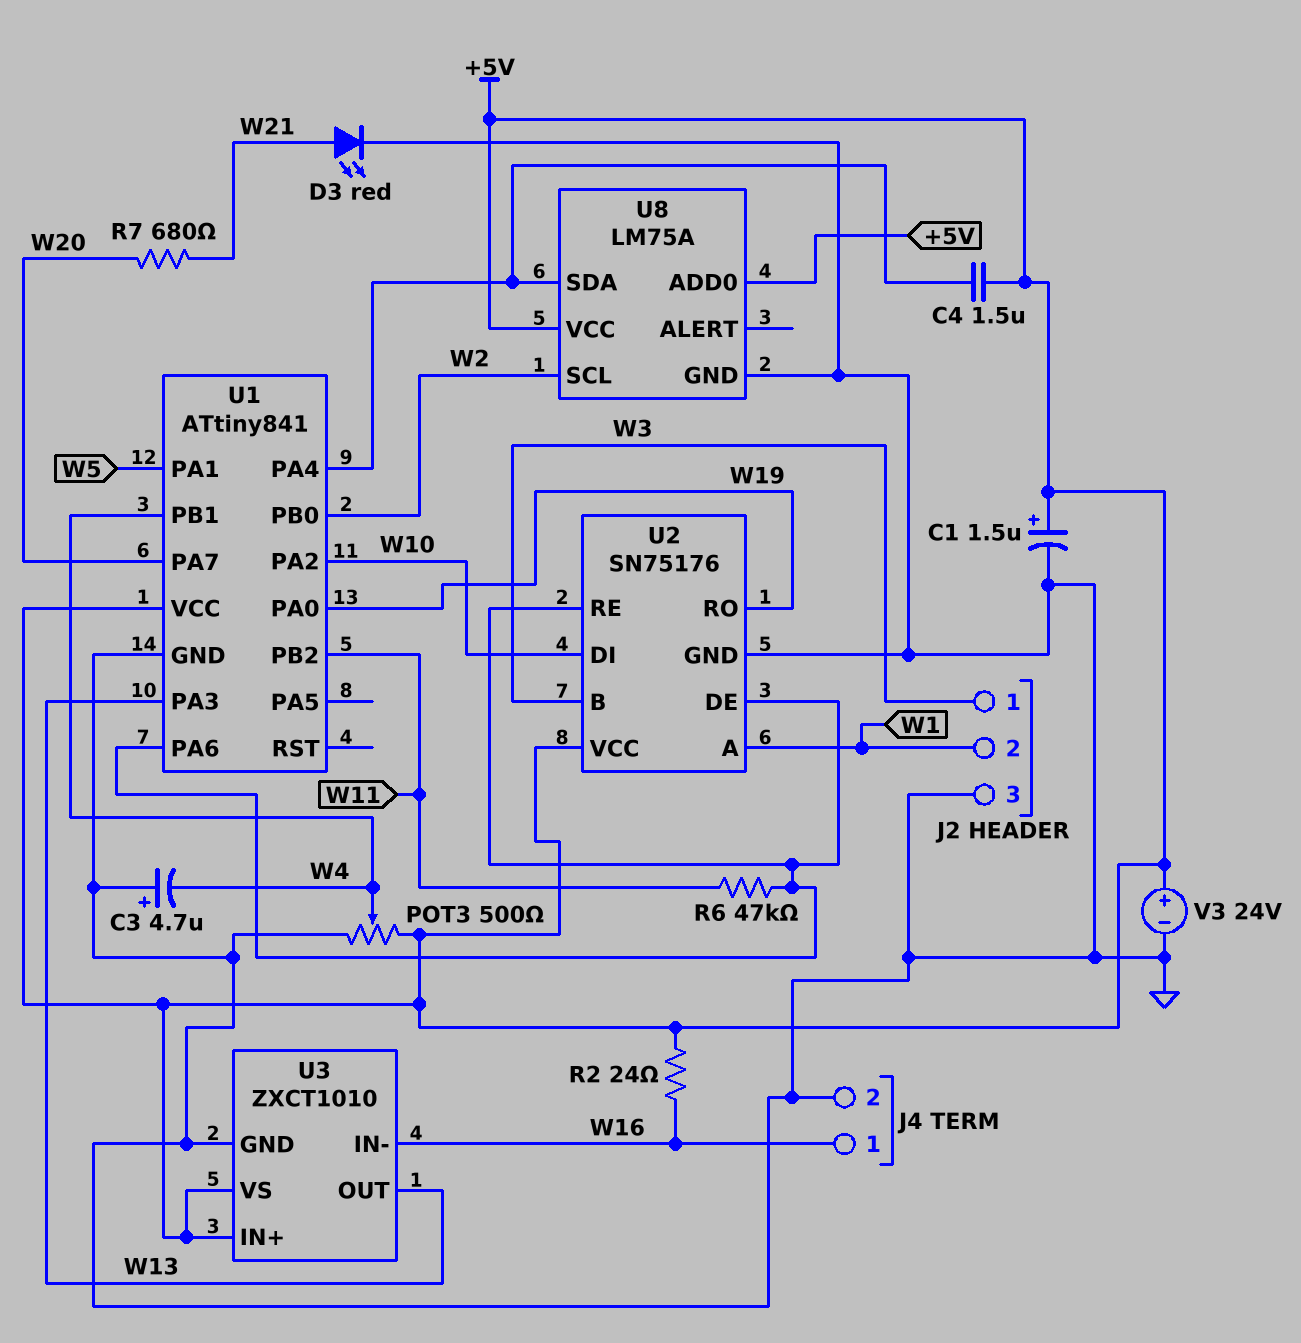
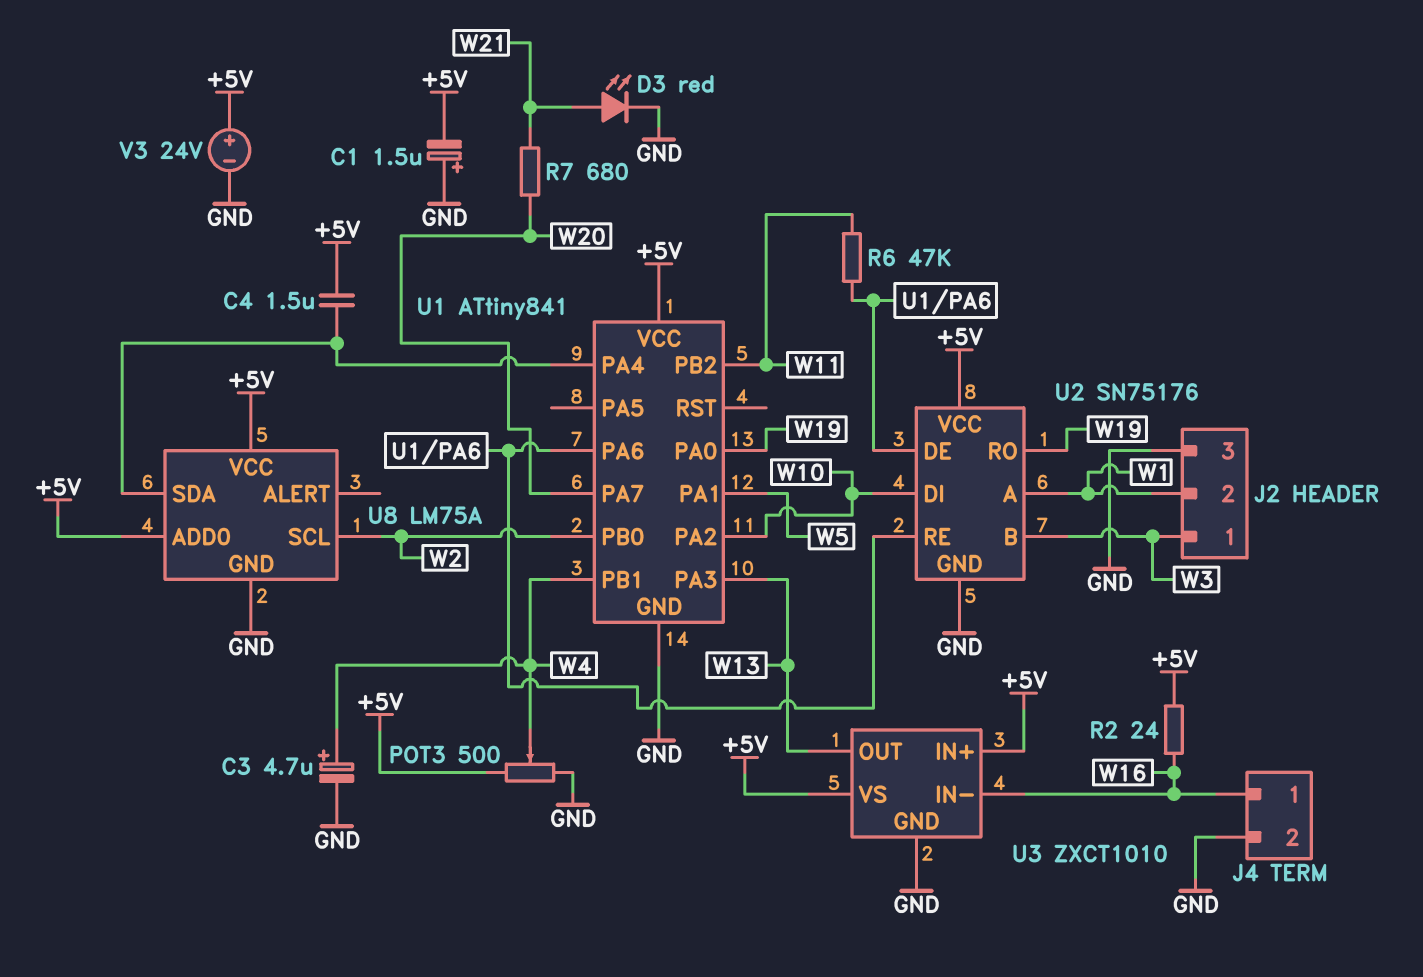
C1: 1.5uF (plus +5V, minus GND) -> 1.5uF (plus GND, minus +5V)
C3: 4.7uF (plus GND, minus W4) -> 4.7uF (plus W4, minus GND)

